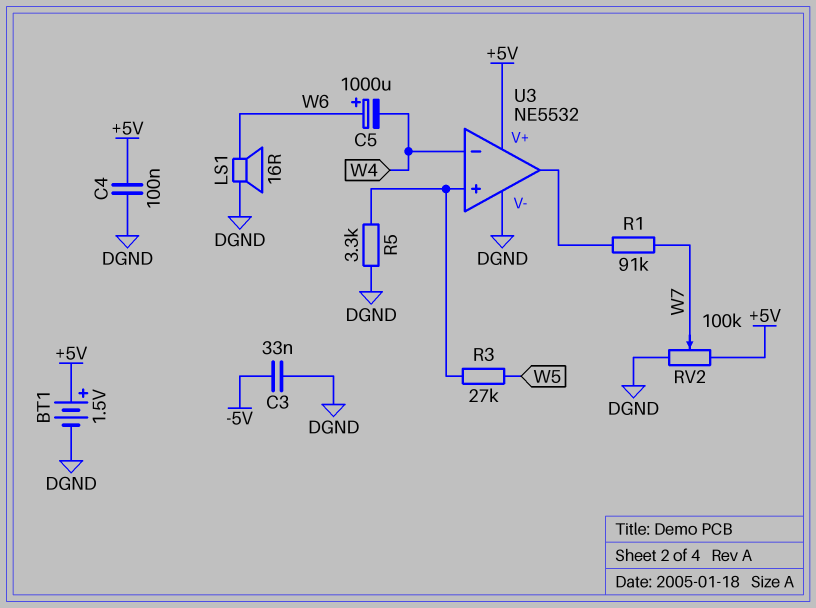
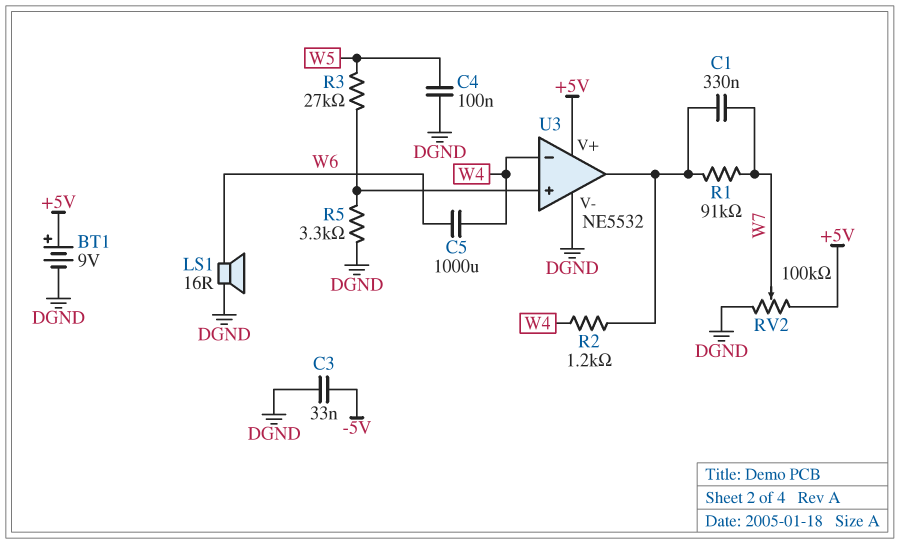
BT1: 1.5V (plus +5V, minus DGND) -> 9V (plus +5V, minus DGND)
C1: none -> 330nF (U3/out, W7)
C4: 100nF (+5V, DGND) -> 100nF (DGND, W5)
C5: 1000uF (plus W6, minus W4) -> 1000uF (W4, W6)
R2: none -> 1.2k (U3/out, W4)

